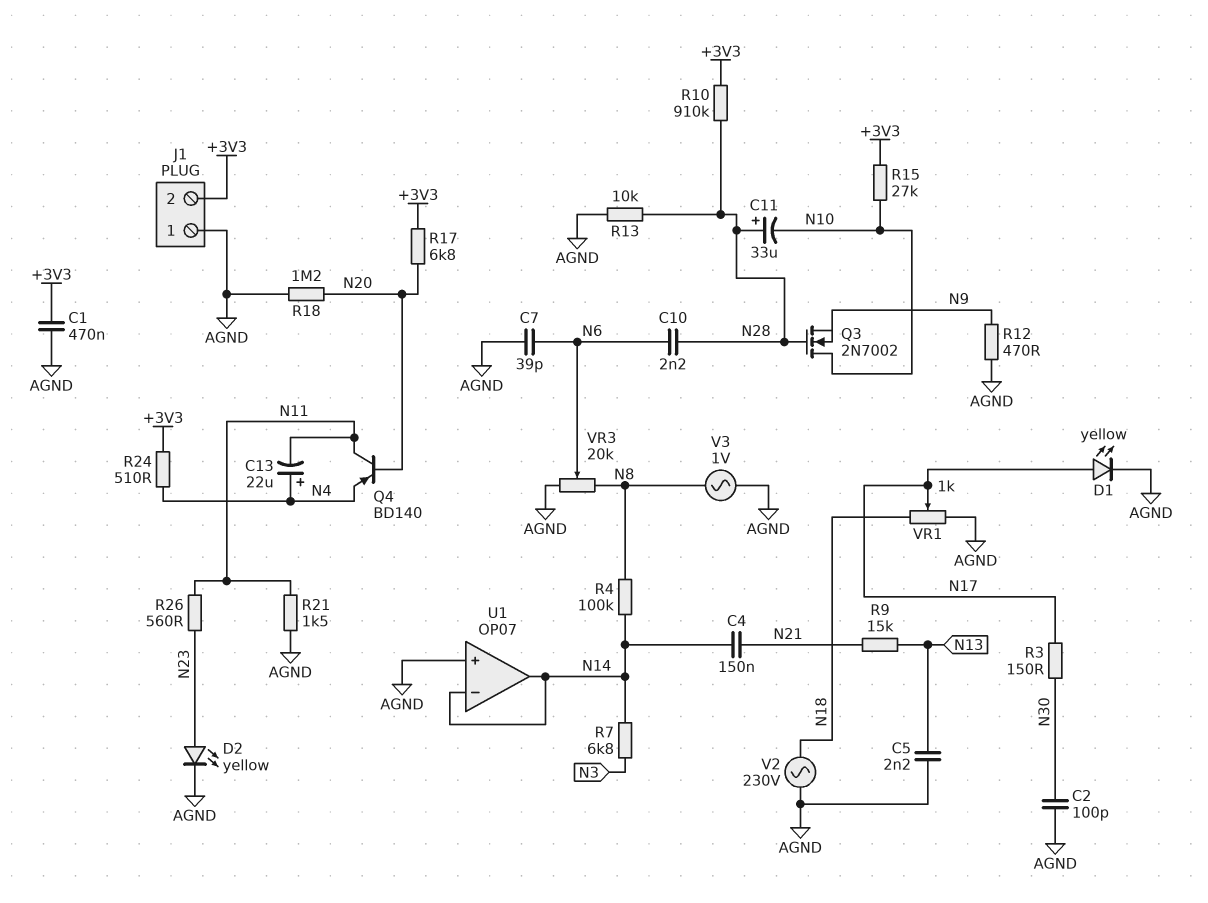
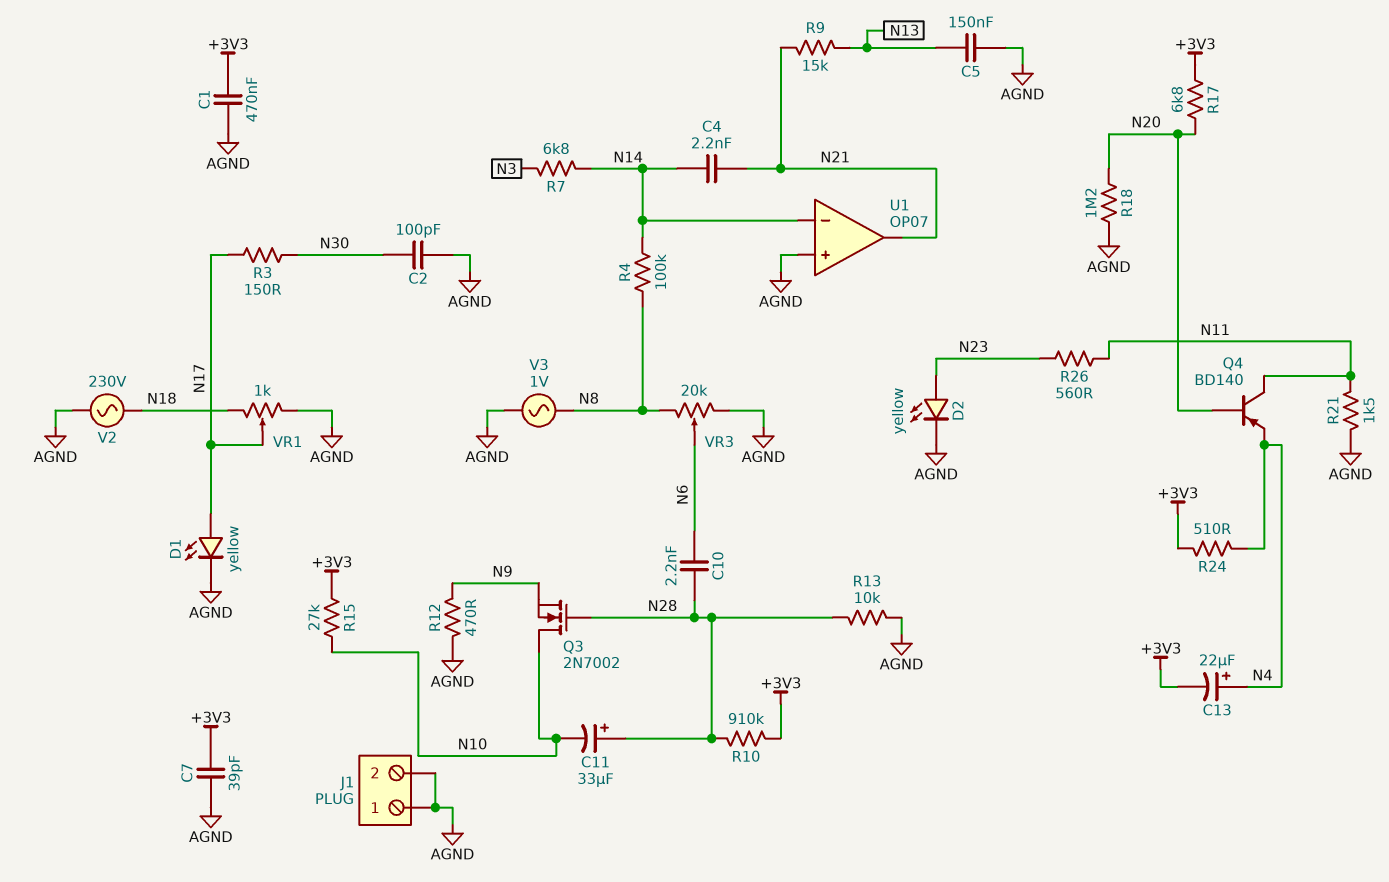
C4: 150nF (N14, N21) -> 2.2nF (N14, N21)
C5: 2.2nF (AGND, N13) -> 150nF (AGND, N13)
C7: 39pF (AGND, N6) -> 39pF (+3V3, AGND)
C13: 22uF (plus N4, minus N11) -> 22uF (plus N4, minus +3V3)
J1 pin 2: +3V3 -> AGND
U1 pin out: N14 -> N21

